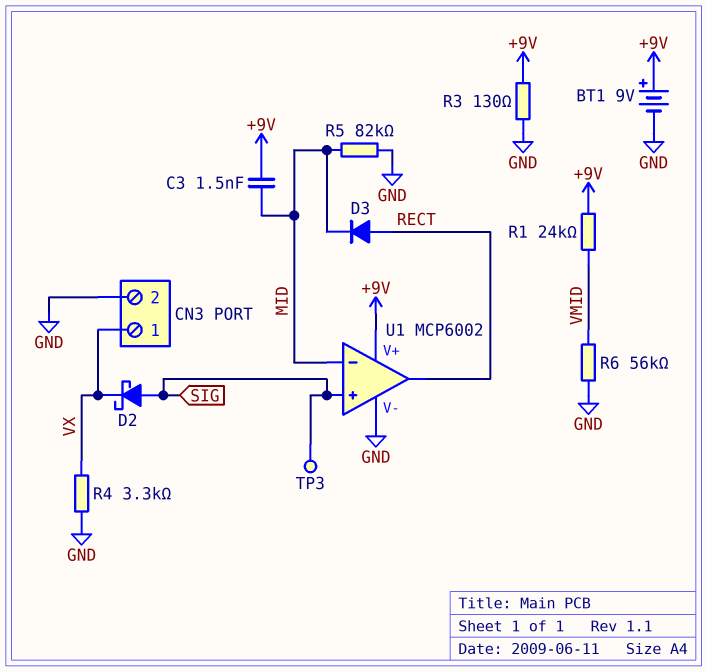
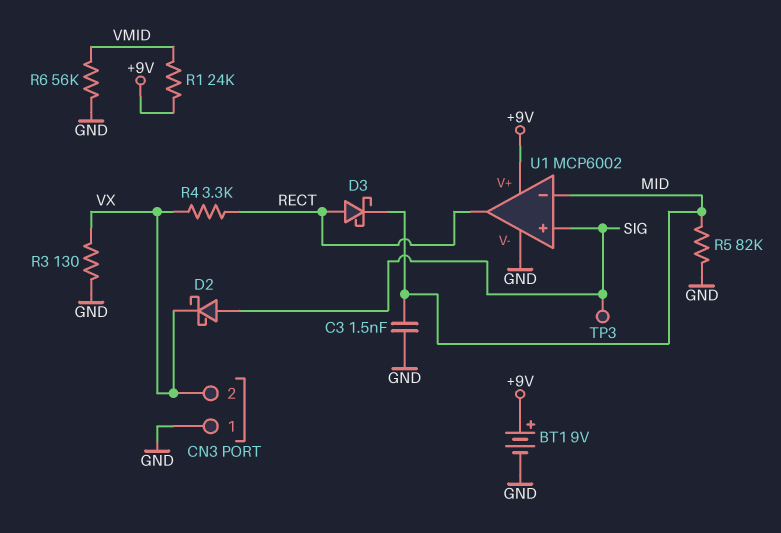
C3: 1.5nF (+9V, MID) -> 1.5nF (GND, MID)
CN3 pin 1: VX -> GND
CN3 pin 2: GND -> VX
D3: diode (A RECT, K MID) -> schottky (A RECT, K MID)
R3: 130 (+9V, GND) -> 130 (GND, VX)
R4: 3.3k (GND, VX) -> 3.3k (RECT, VX)

